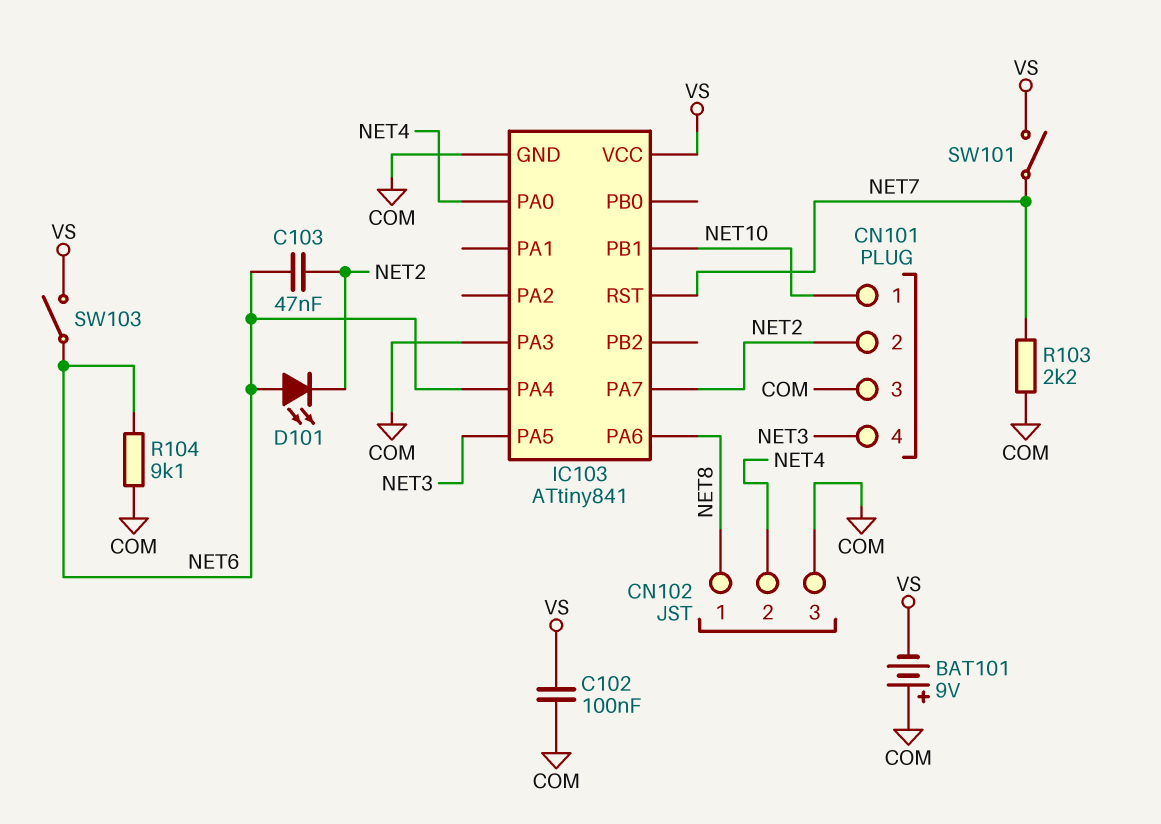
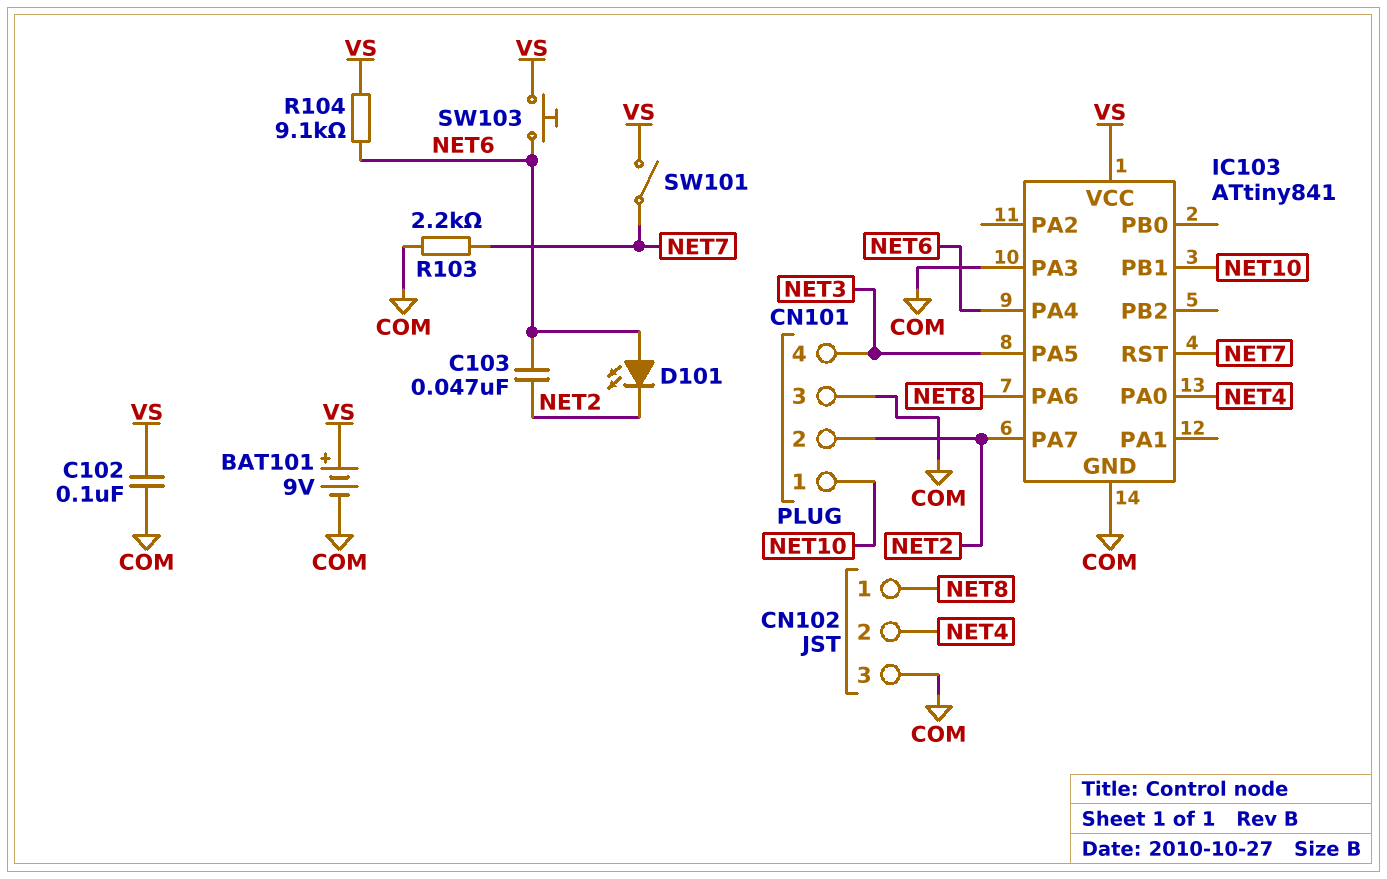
BAT101: 9V (plus COM, minus VS) -> 9V (plus VS, minus COM)
R104: 9.1k (COM, NET6) -> 9.1k (NET6, VS)
SW103: switch (NET6, VS) -> button (NET6, VS)

